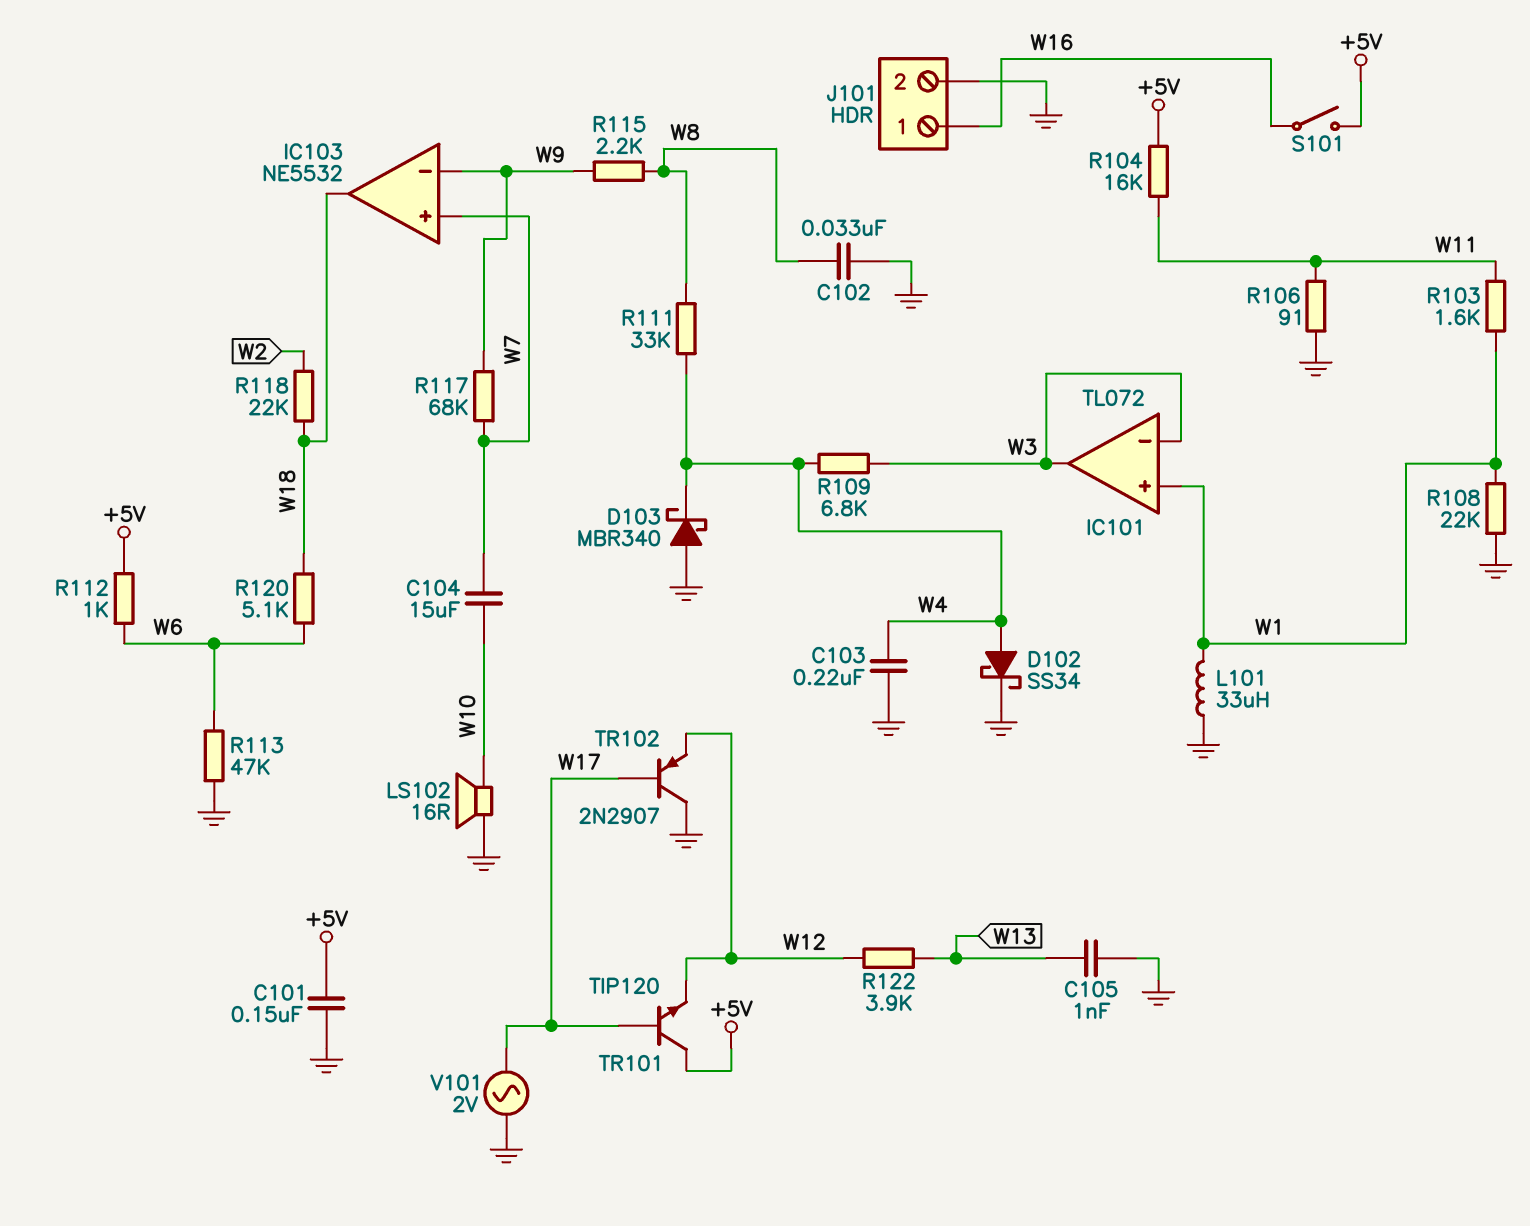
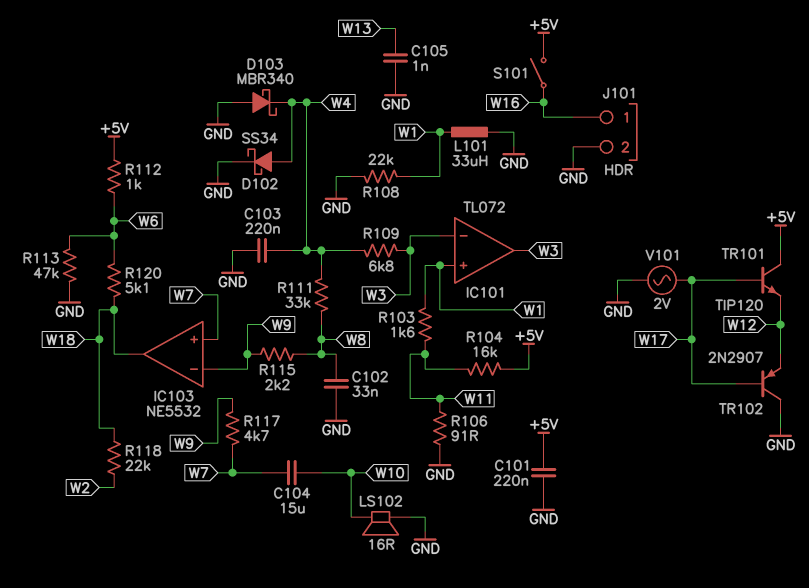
C101: 150nF (+5V, GND) -> 220nF (+5V, GND)
R117: 68k (W7, W9) -> 4.7k (W7, W9)
R122: 3.9k (W12, W13) -> none

